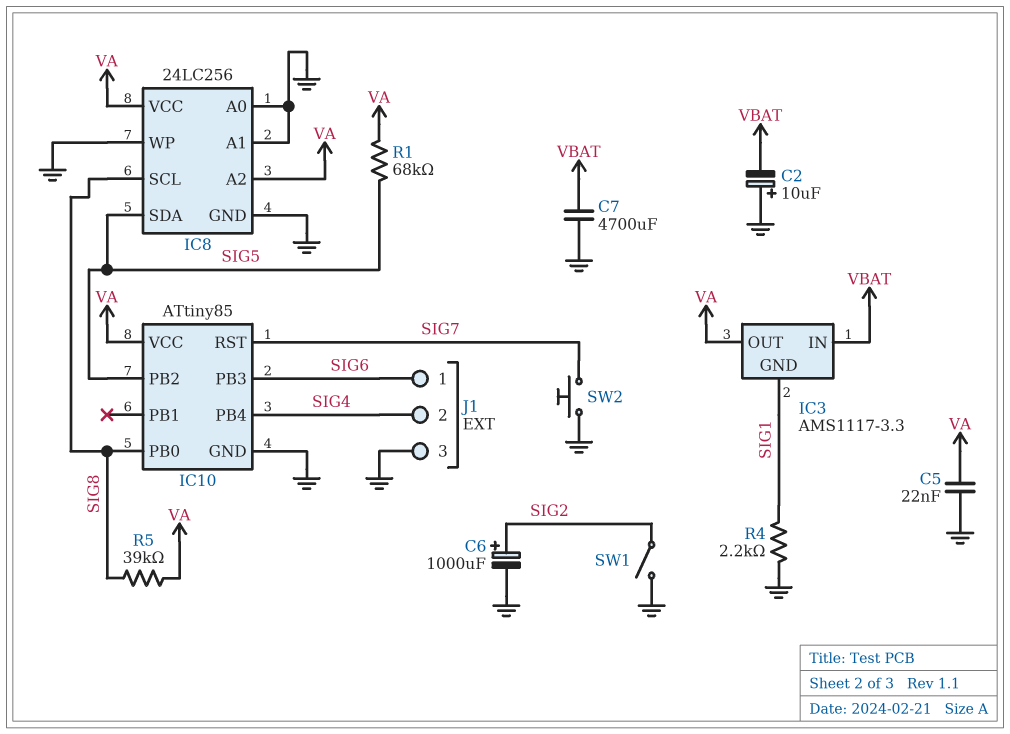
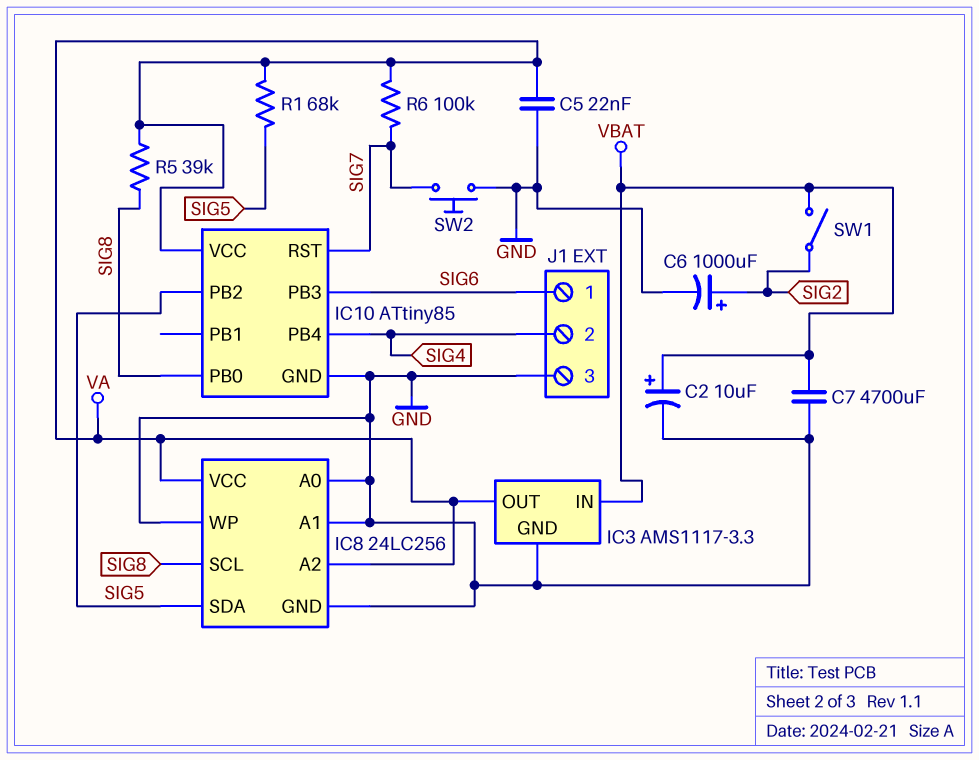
C2: 10uF (plus GND, minus VBAT) -> 10uF (plus VBAT, minus GND)
IC3 pin GND: SIG1 -> GND
R4: 2.2k (GND, SIG1) -> none
R6: none -> 100k (SIG7, VA)
SW1: switch (GND, SIG2) -> switch (SIG2, VBAT)

